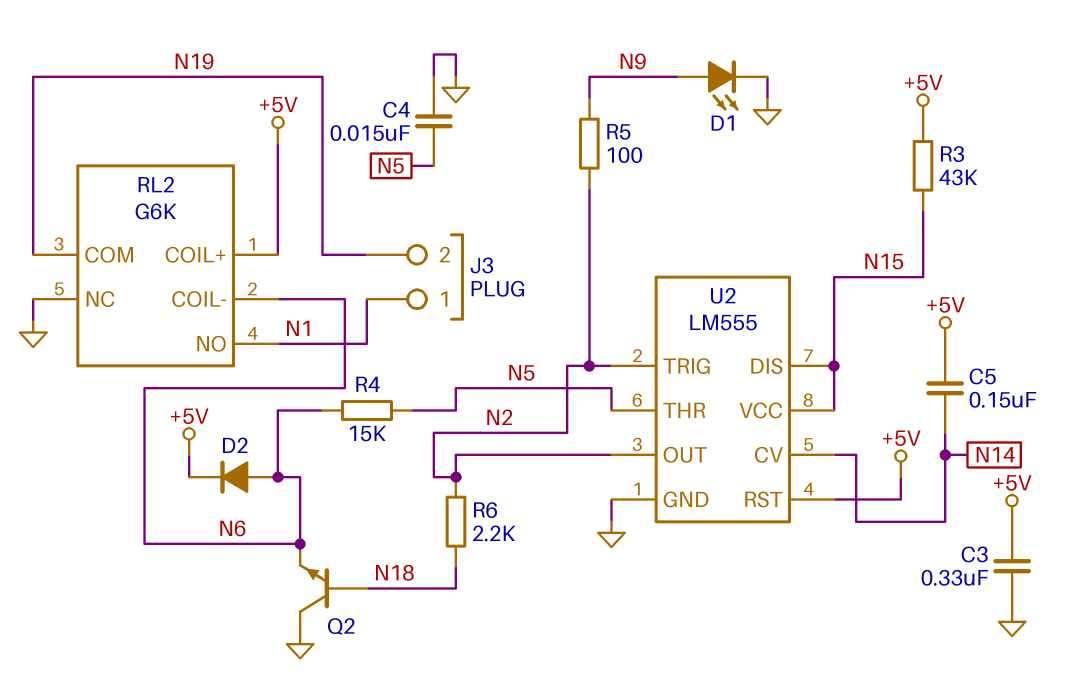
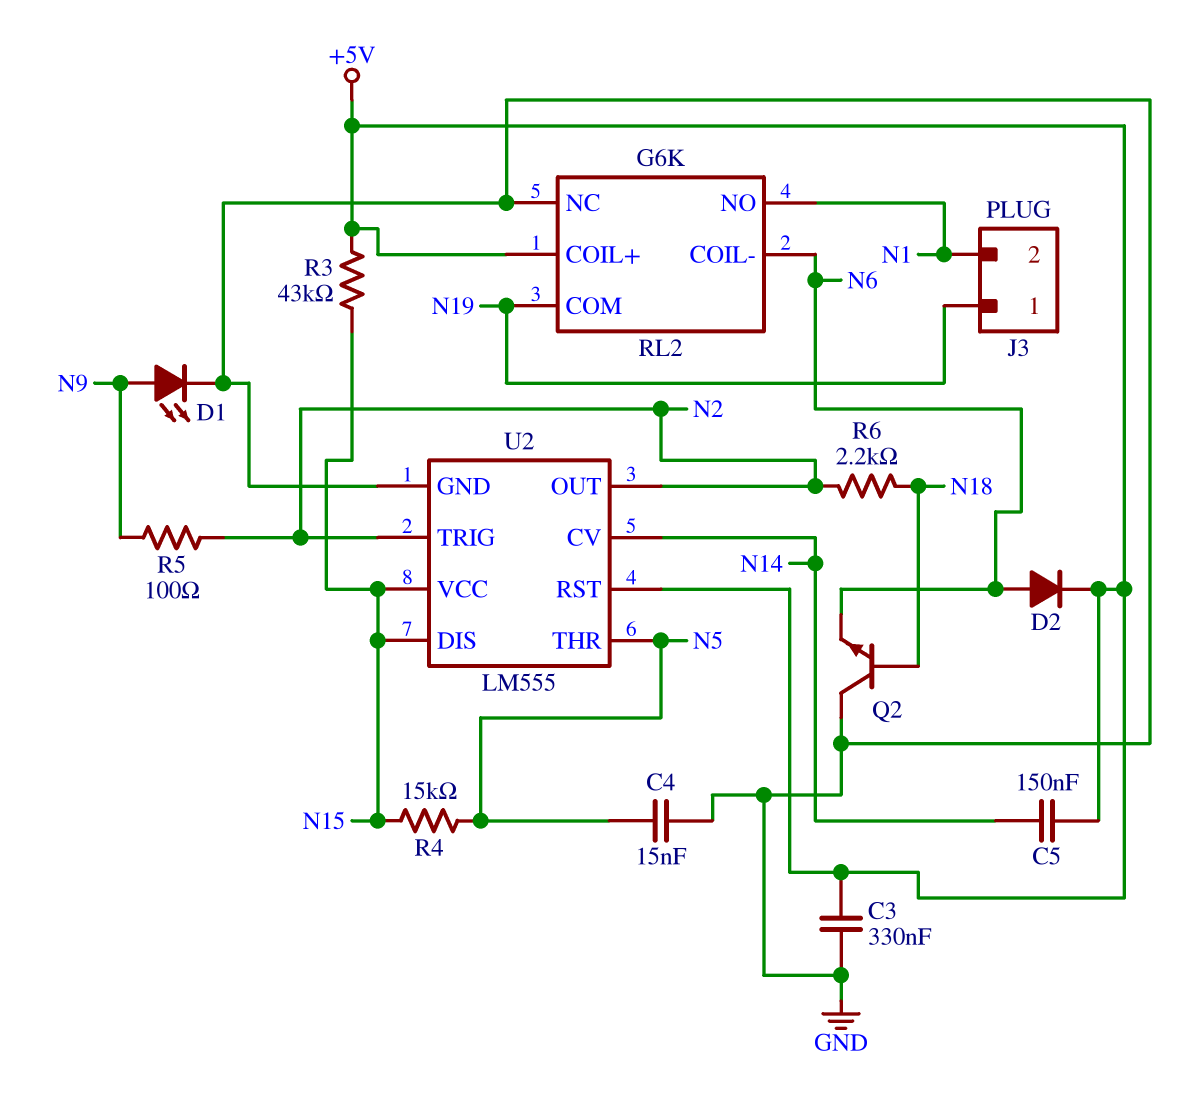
J3 pin 1: N1 -> N19
J3 pin 2: N19 -> N1
R4: 15k (N5, N6) -> 15k (N5, N15)

